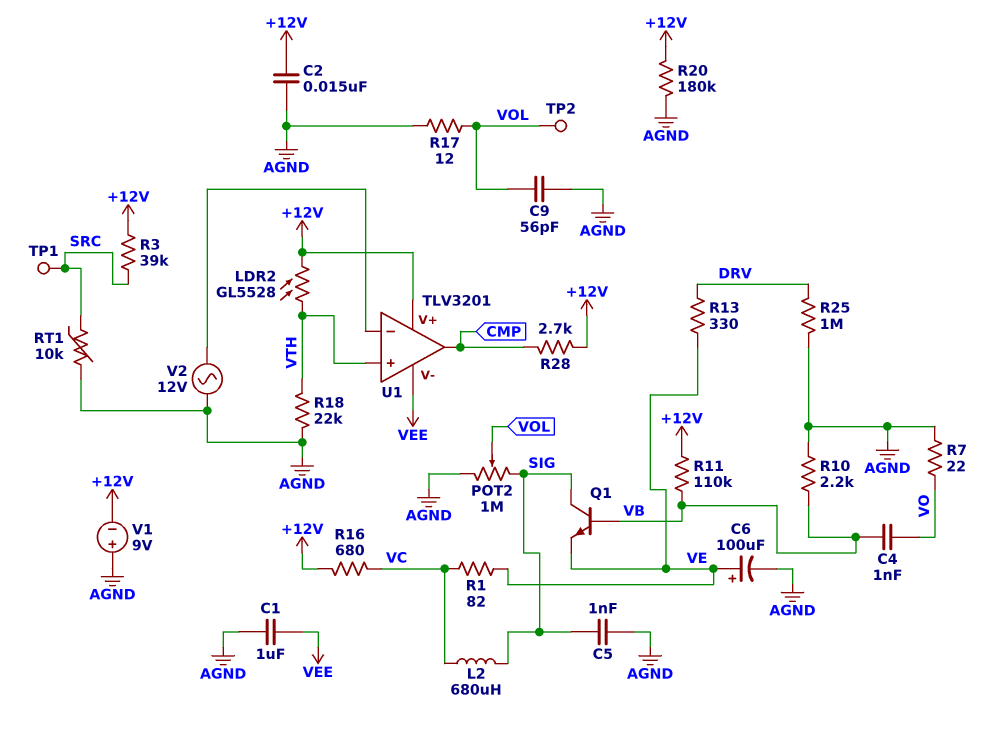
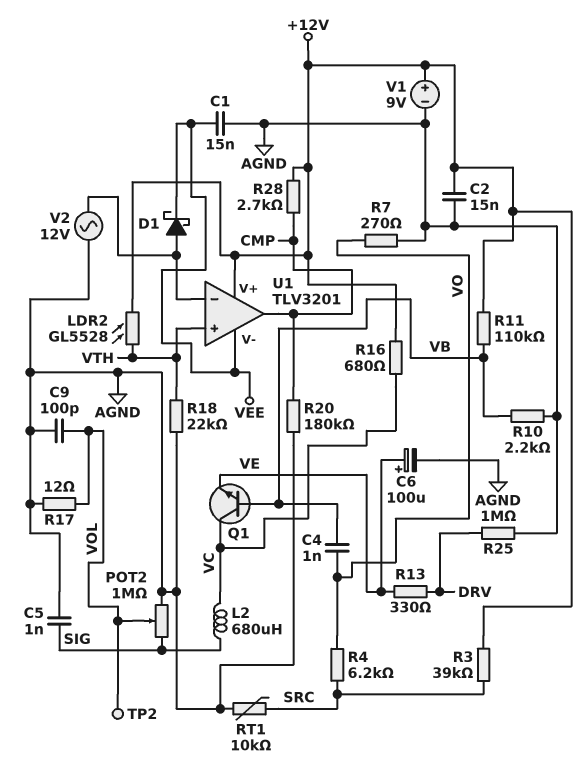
C1: 1uF (AGND, VEE) -> 15nF (AGND, VEE)
C9: 56pF (AGND, VOL) -> 100pF (AGND, VOL)
D1: none -> schottky (A U1/in-, K VEE)
Q1: NPN (B VB, C SIG, E VE) -> NPN (B VB, C VC, E VE)
R1: 82 (VC, VE) -> none
R4: none -> 6.2k (SRC, VO)
R7: 22 (AGND, VO) -> 270 (AGND, VO)
R20: 180k (+12V, AGND) -> 180k (AGND, CMP)
TP1: test point (SRC) -> none
V1: 9V (plus AGND, minus +12V) -> 9V (plus +12V, minus AGND)

